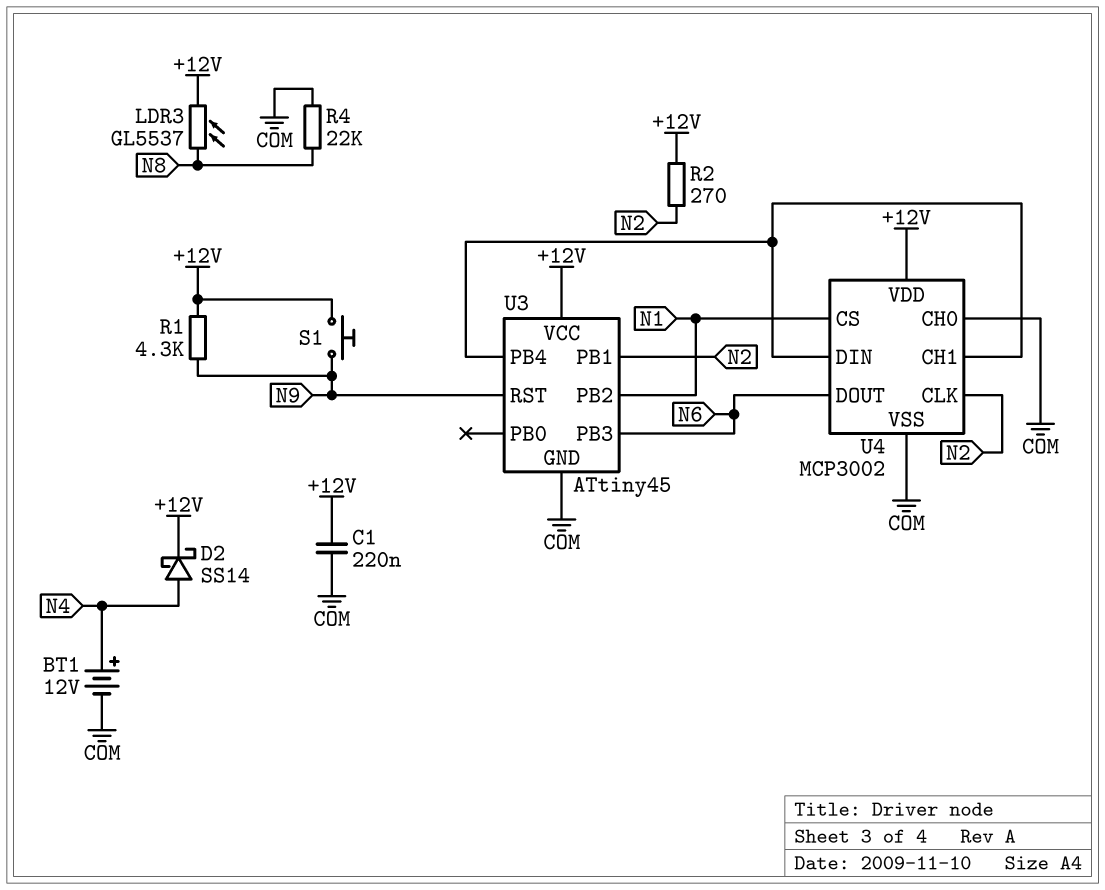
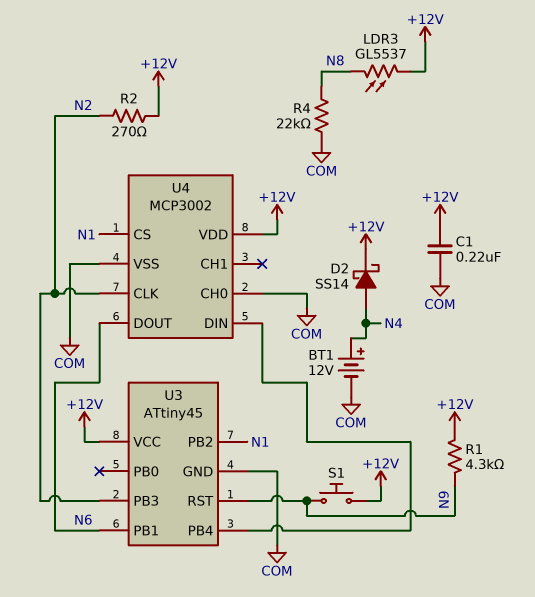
U3 pin PB1: N2 -> N6
U3 pin PB3: N6 -> N2
U4 pin CH1: U3/PB4 -> none

